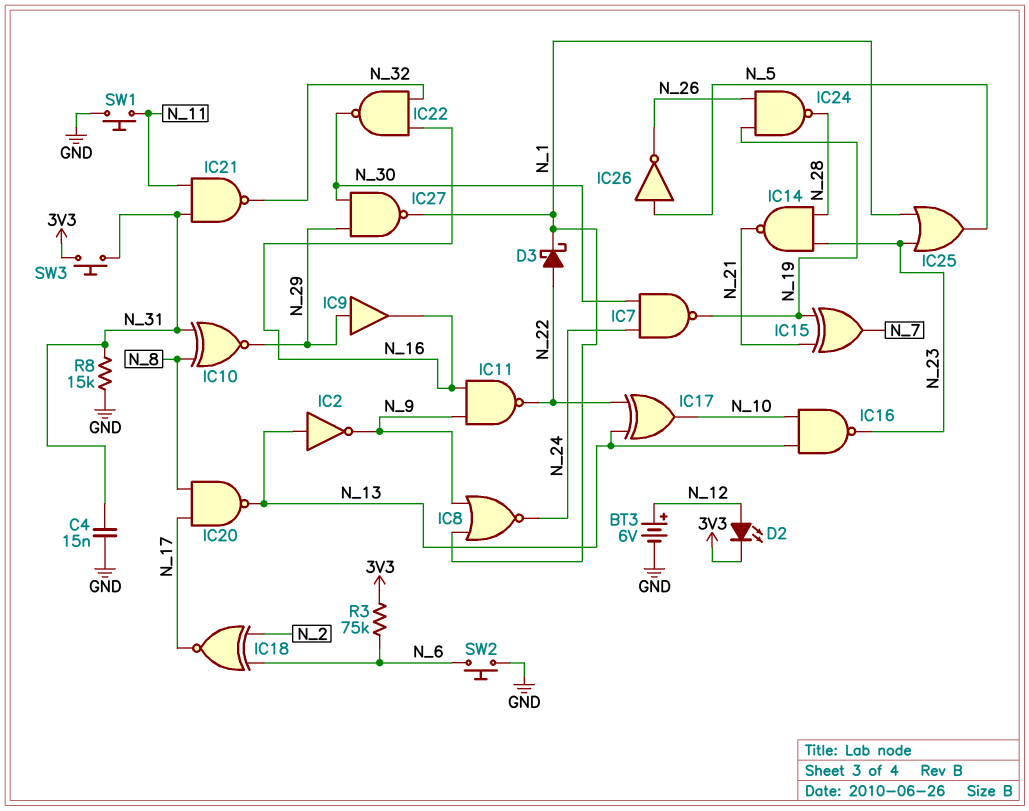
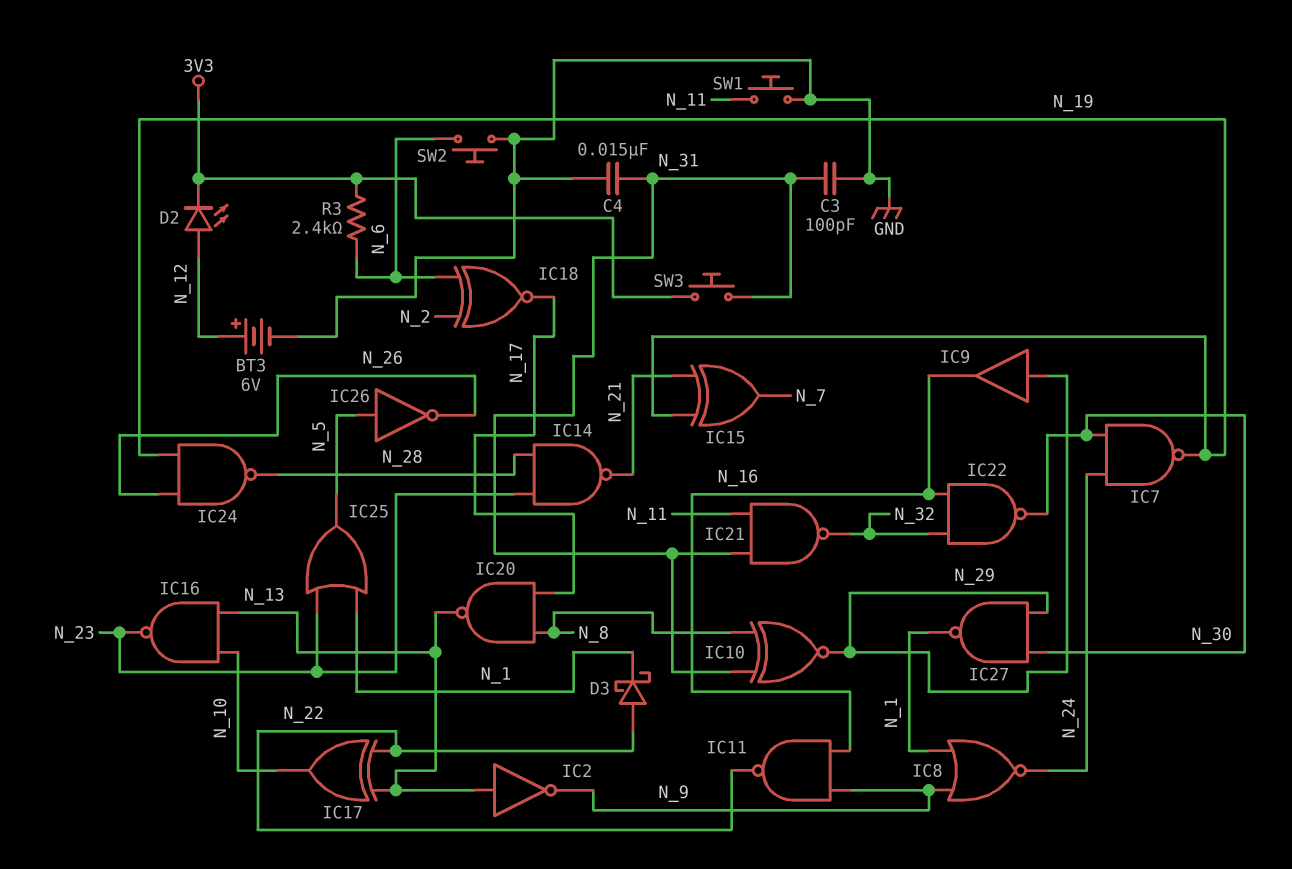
C3: none -> 100pF (GND, N_31)
R3: 75k (3V3, N_6) -> 2.4k (3V3, N_6)
R8: 15k (GND, N_31) -> none

